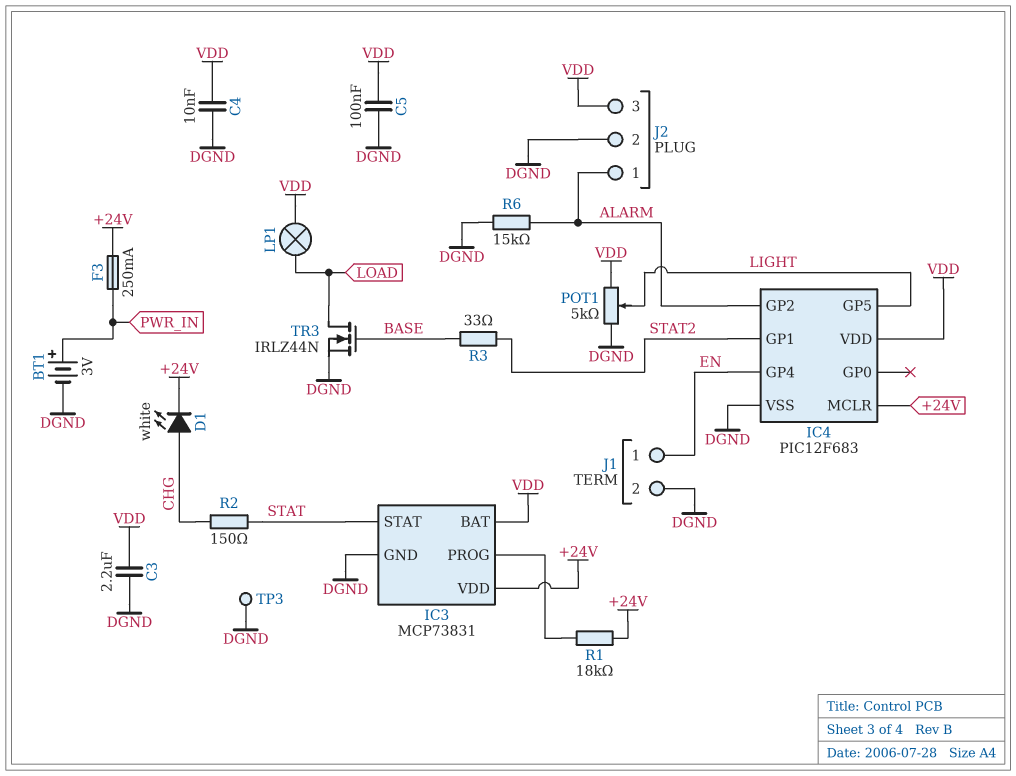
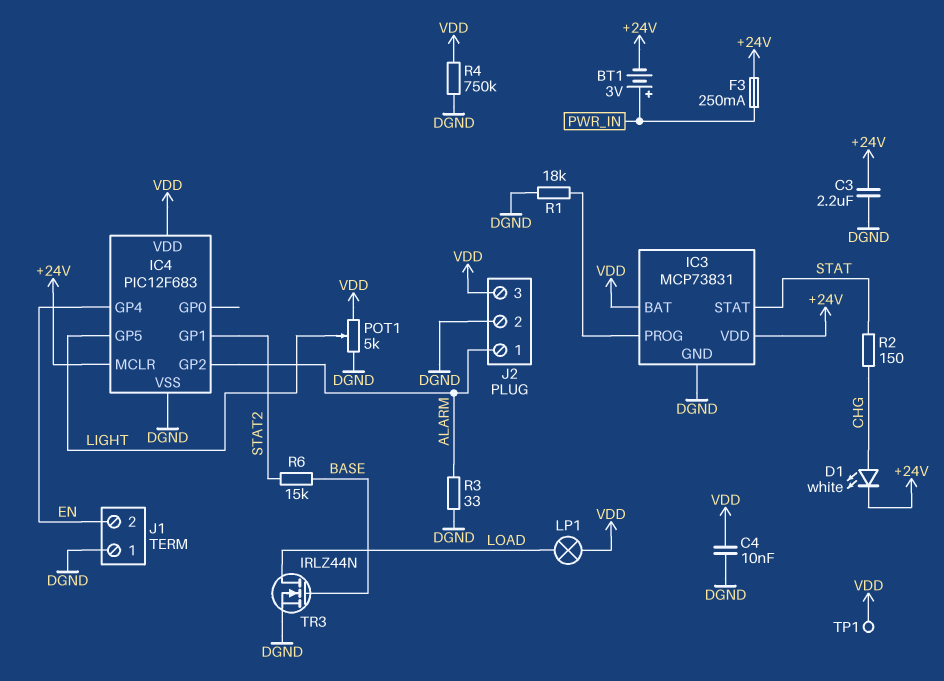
BT1: 3V (plus PWR_IN, minus DGND) -> 3V (plus PWR_IN, minus +24V)
C3: 2.2uF (DGND, VDD) -> 2.2uF (+24V, DGND)
C5: 100nF (DGND, VDD) -> none
J1 pin 1: EN -> DGND
J1 pin 2: DGND -> EN
R1: 18k (+24V, IC3/PROG) -> 18k (DGND, IC3/PROG)
R3: 33 (BASE, STAT2) -> 33 (ALARM, DGND)
R4: none -> 750k (DGND, VDD)
R6: 15k (ALARM, DGND) -> 15k (BASE, STAT2)
TP1: none -> test point (VDD)
TP3: test point (DGND) -> none

